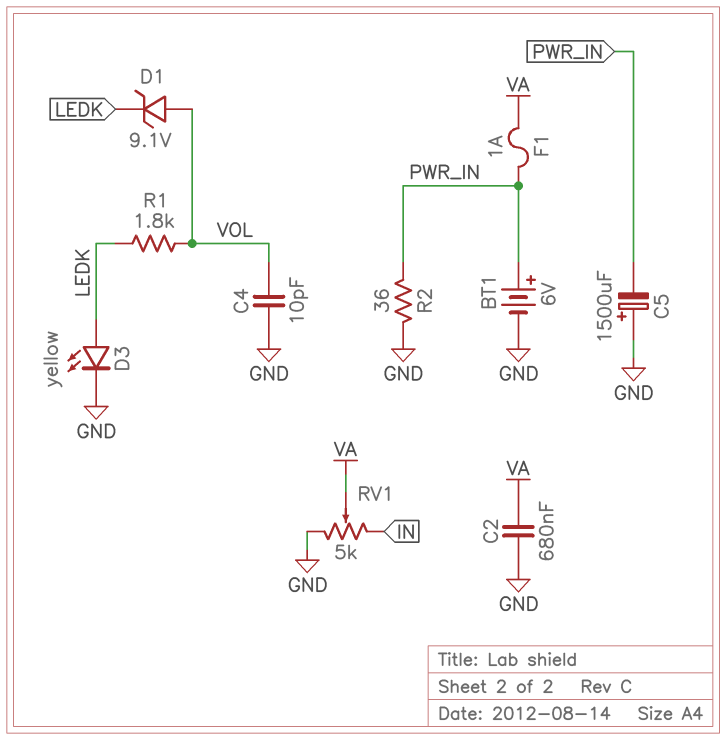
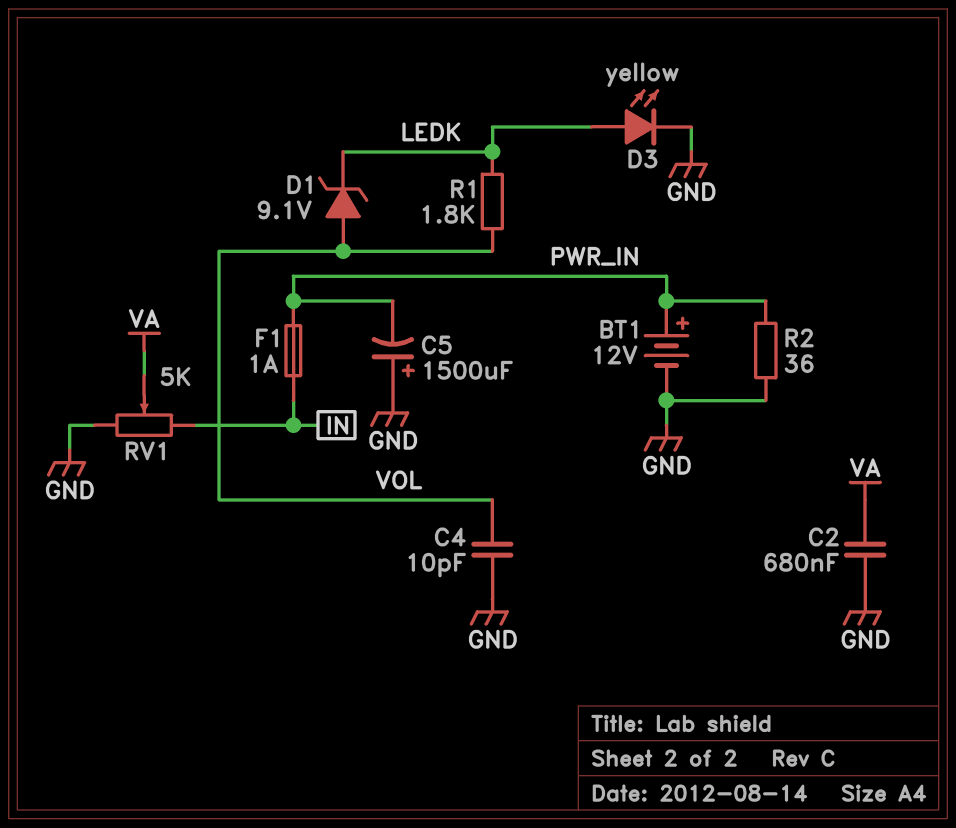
BT1: 6V (plus PWR_IN, minus GND) -> 12V (plus PWR_IN, minus GND)
F1: 1A (PWR_IN, VA) -> 1A (IN, PWR_IN)

